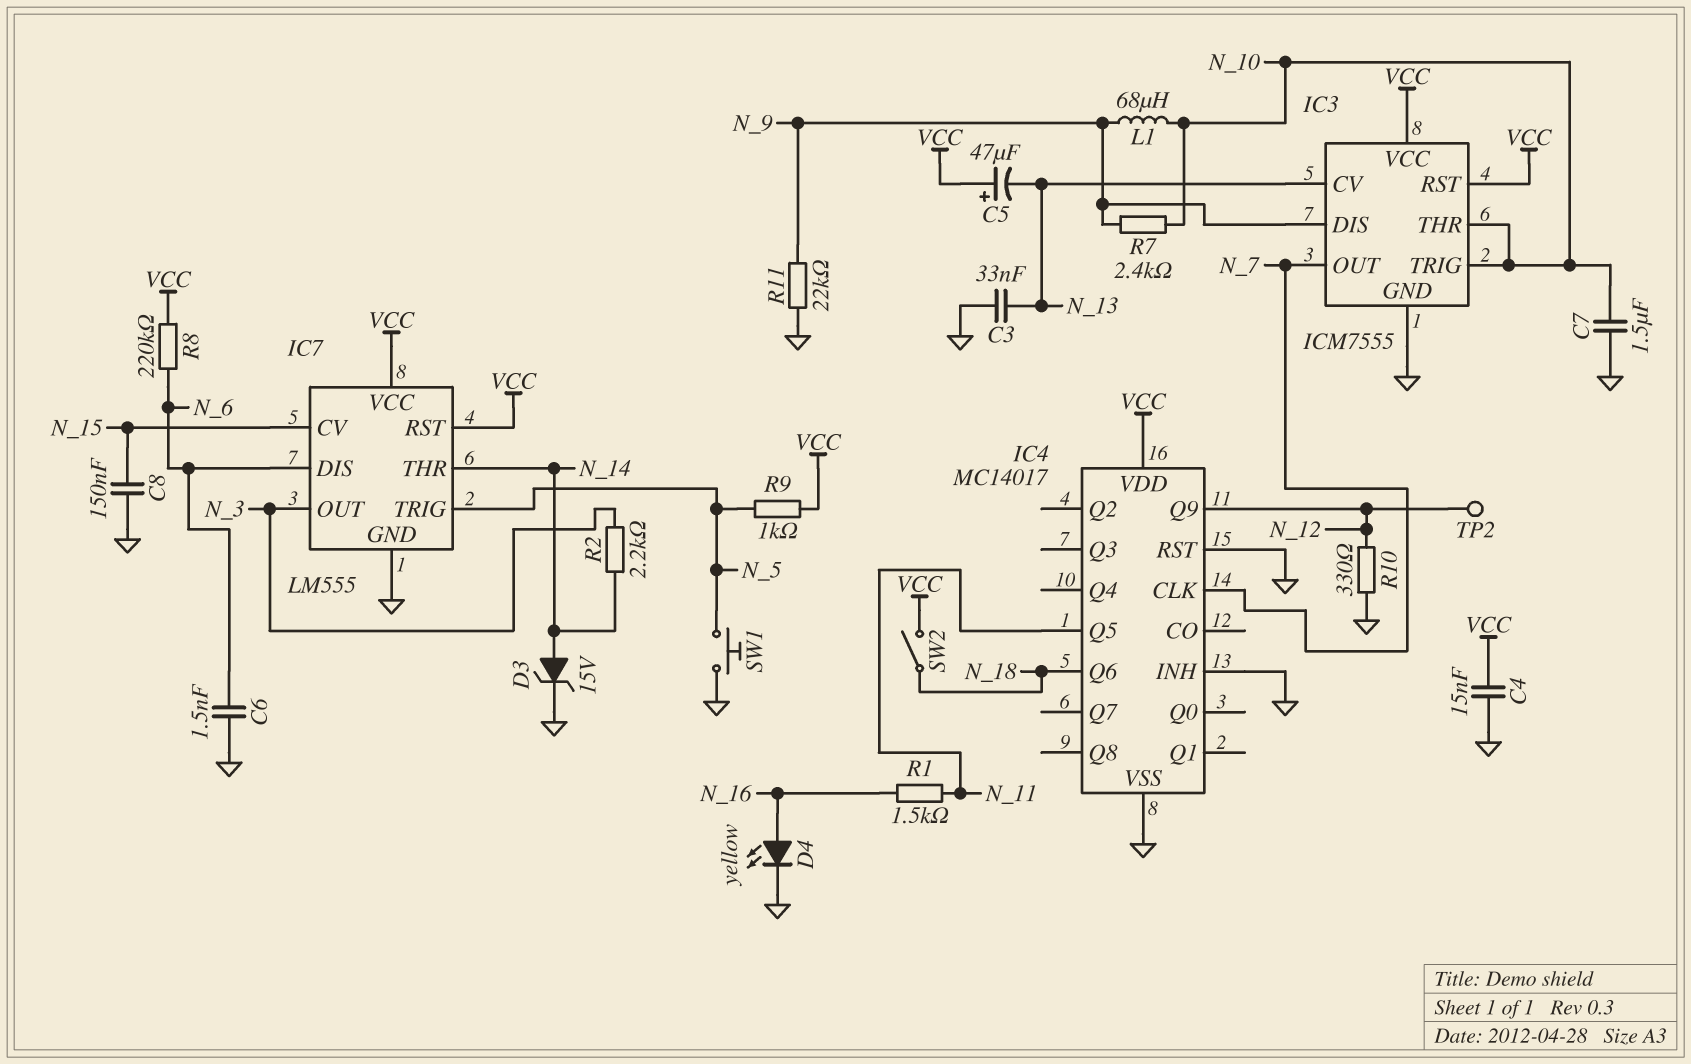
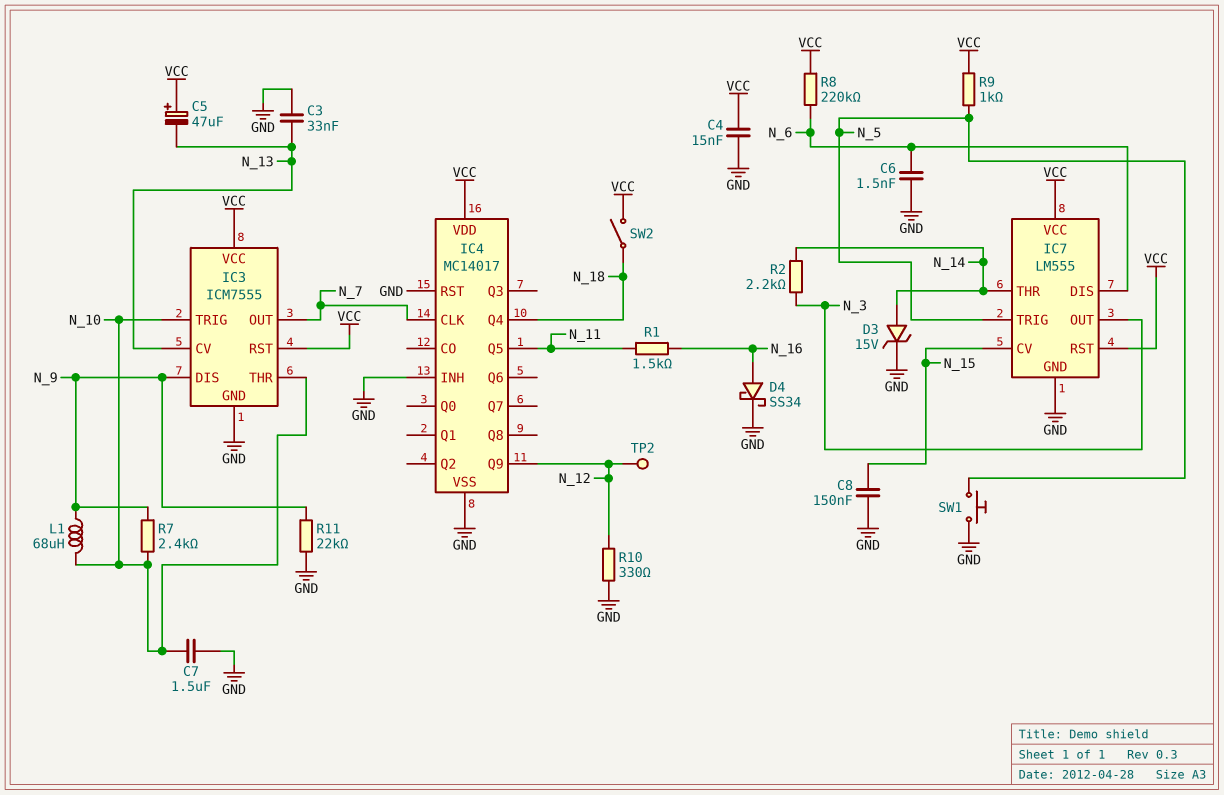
D4: LED yellow (A N_16, K GND) -> schottky SS34 (A N_16, K GND)
IC4 pin Q4: none -> N_18
IC4 pin Q6: N_18 -> none

